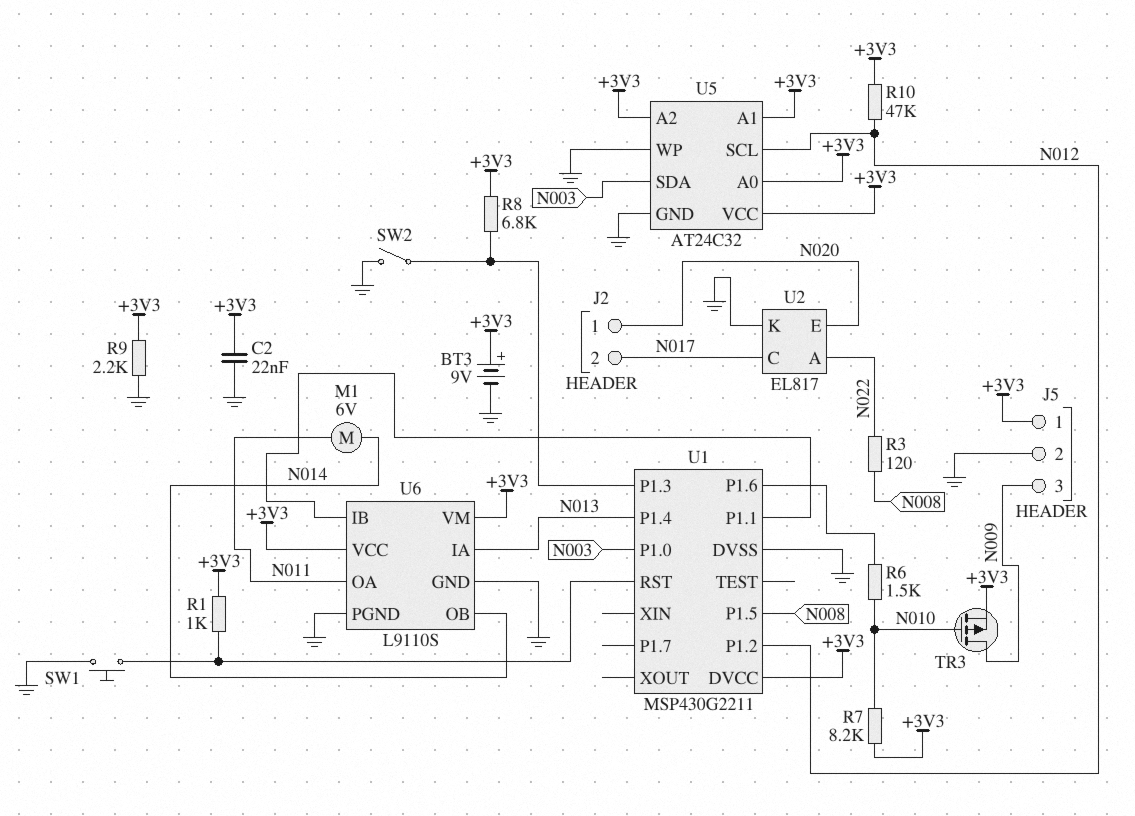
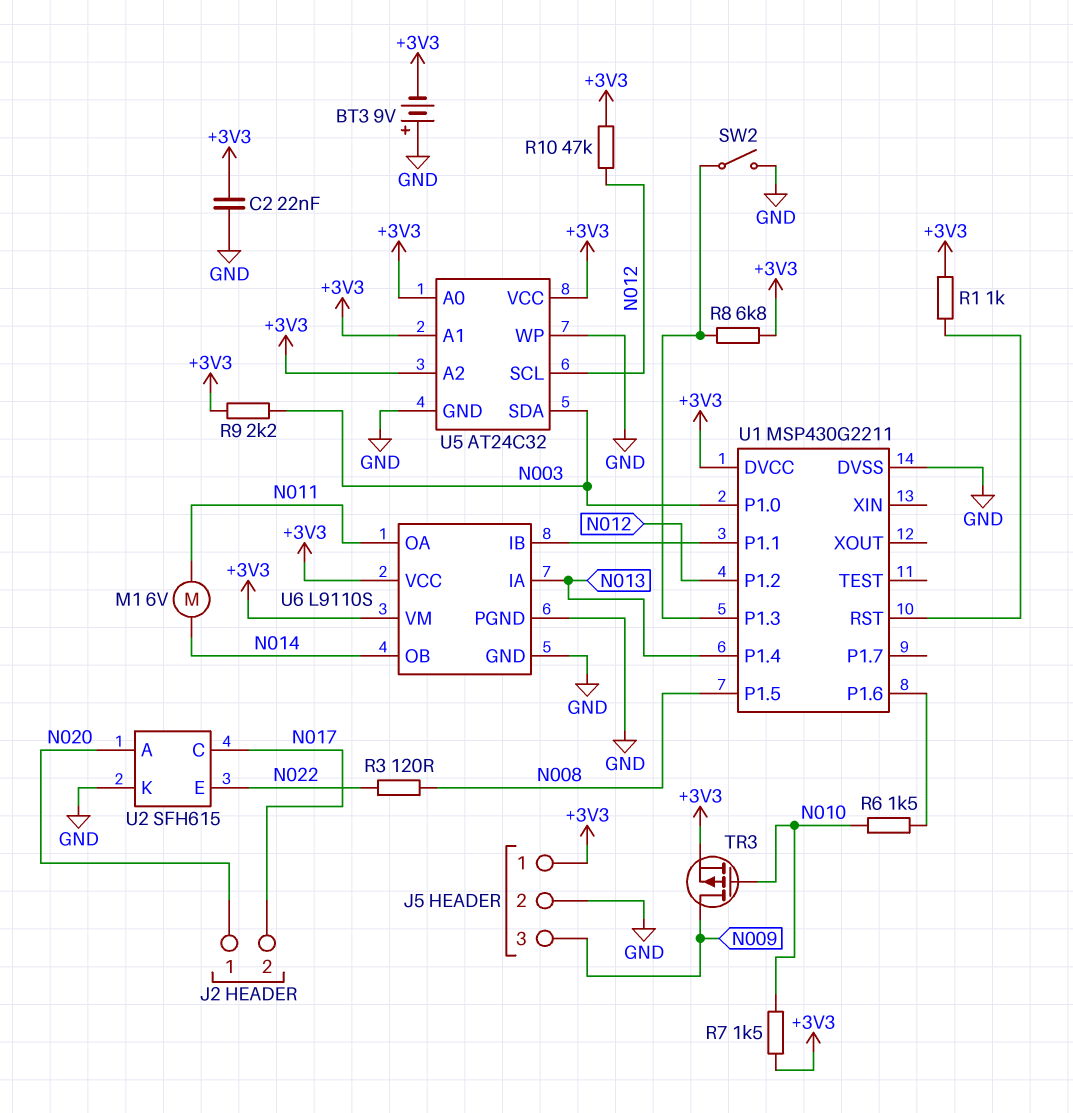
BT3: 9V (plus +3V3, minus GND) -> 9V (plus GND, minus +3V3)
R7: 8.2k (+3V3, N010) -> 1.5k (+3V3, N010)
R9: 2.2k (+3V3, GND) -> 2.2k (+3V3, N003)
SW1: button (GND, U1/RST) -> none
U2: EL817 -> SFH615
U2 pin A: N022 -> N020
U2 pin E: N020 -> N022

